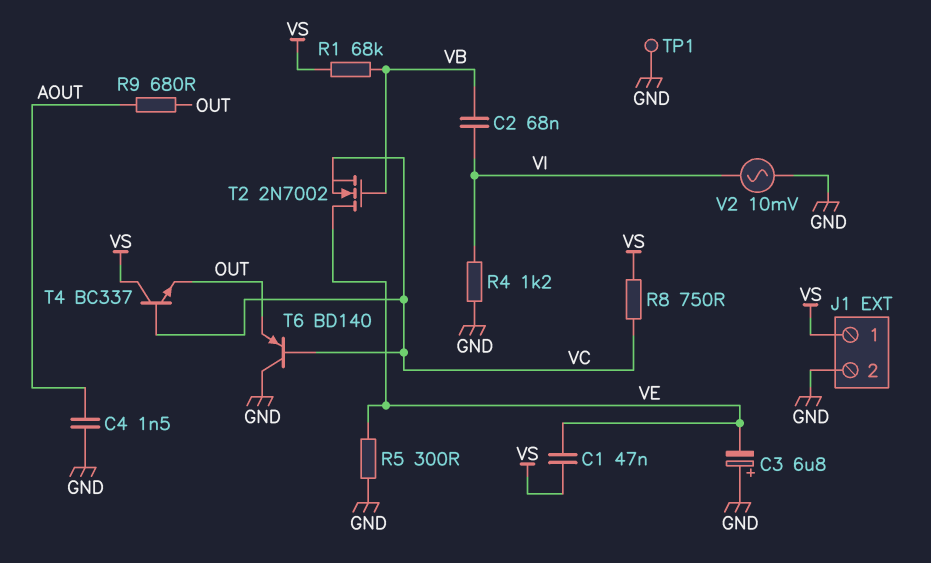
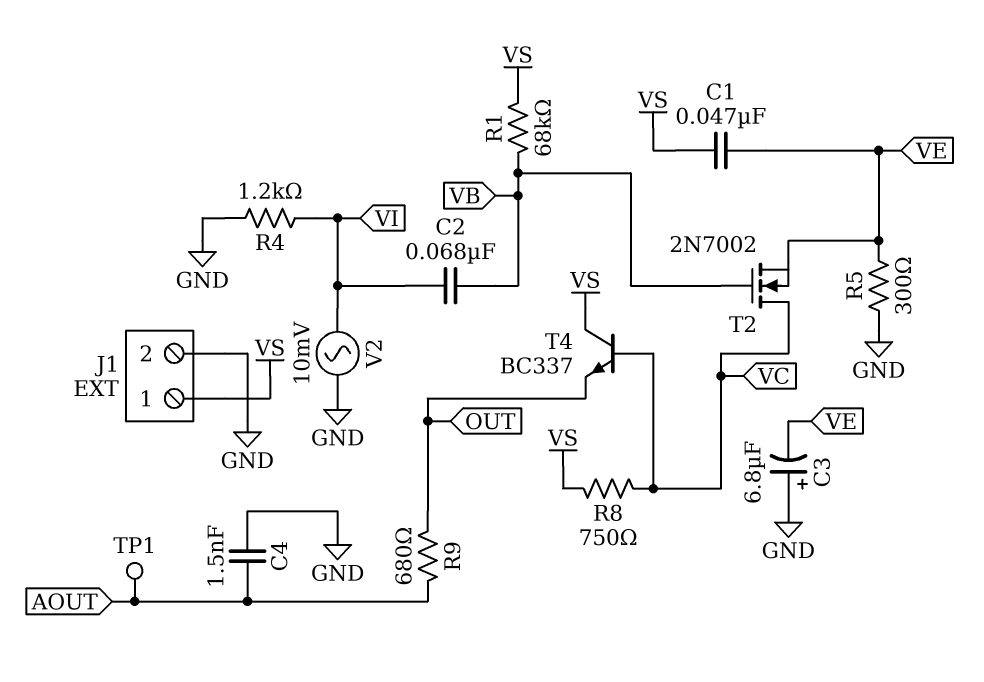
T2: NMOS 2N7002 (G VB, D VE, S VC) -> NMOS 2N7002 (G VB, D VC, S VE)
T6: PNP BD140 (B VC, C GND, E OUT) -> none
TP1: test point (GND) -> test point (AOUT)

